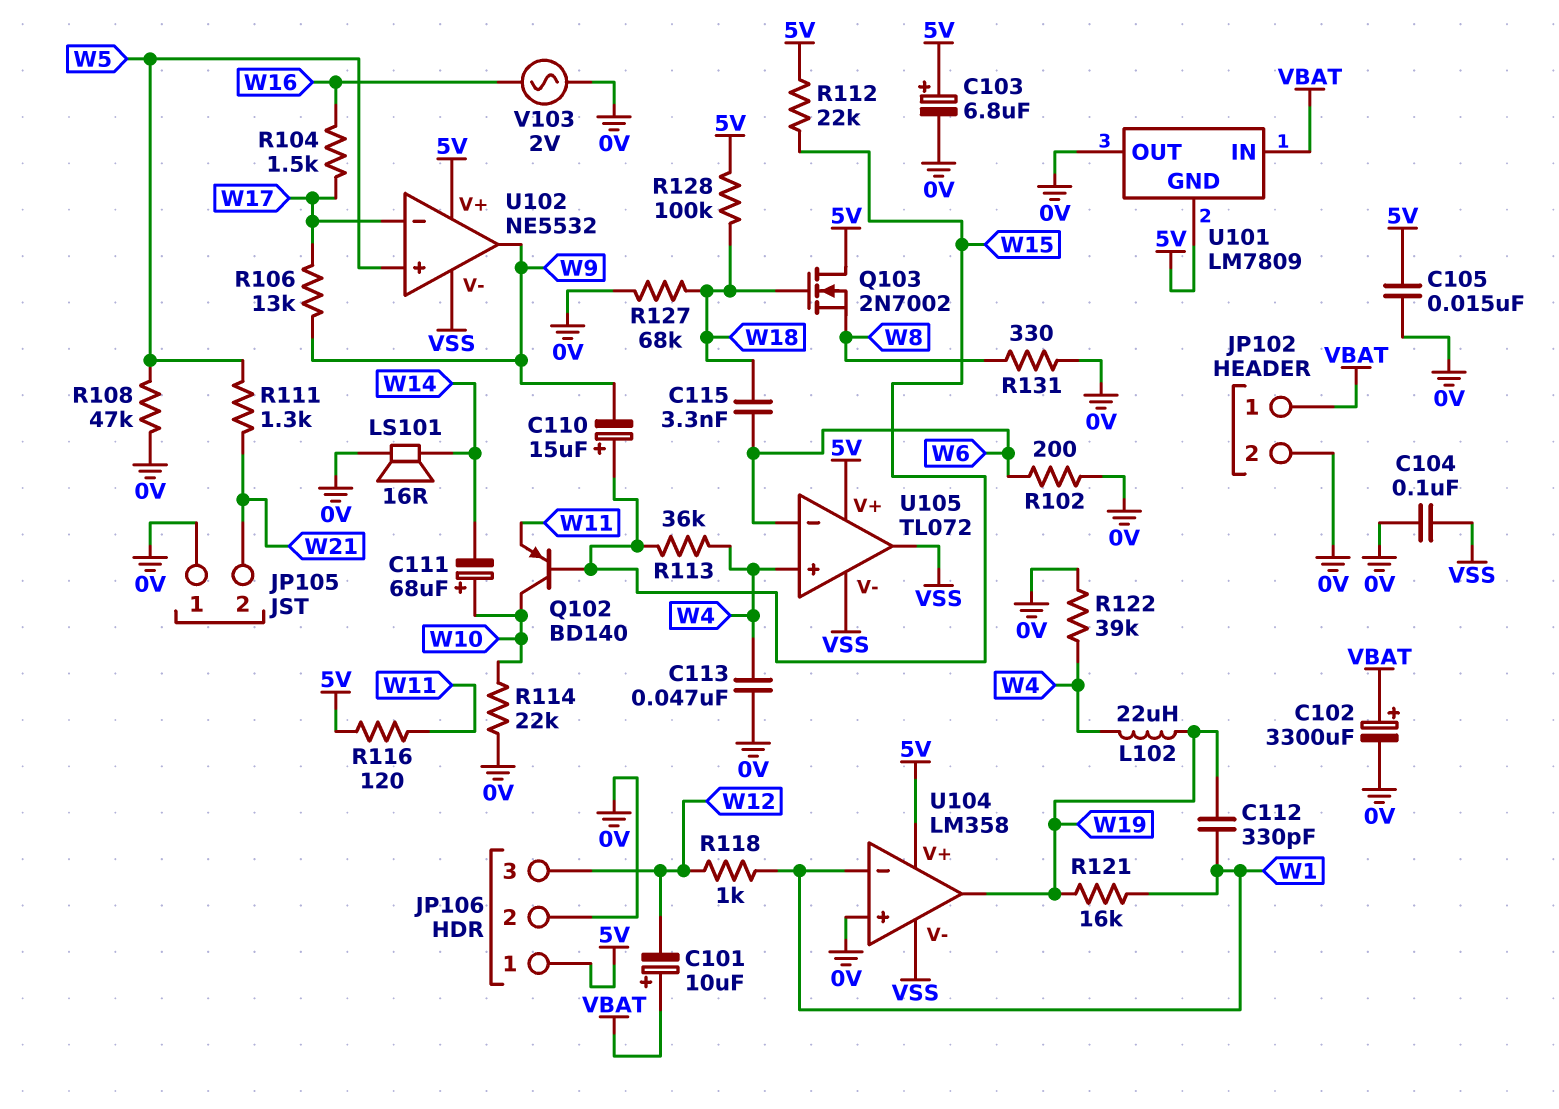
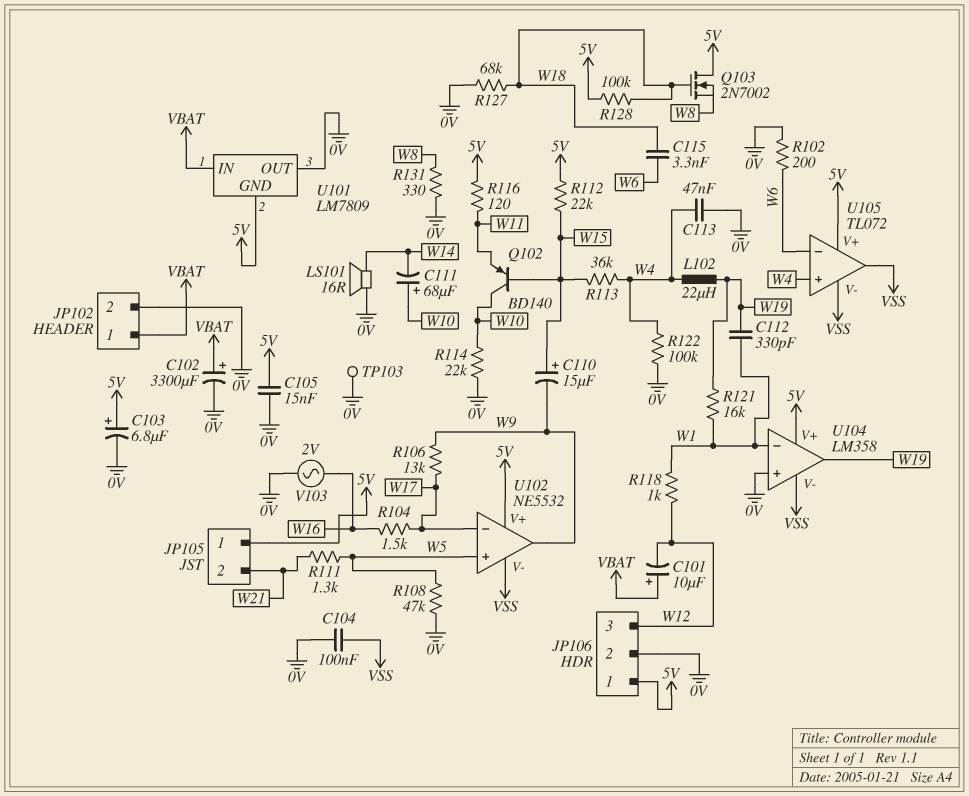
JP105 pin 1: 0V -> 5V
R122: 39k (0V, W4) -> 100k (0V, W4)
TP103: none -> test point (0V)

